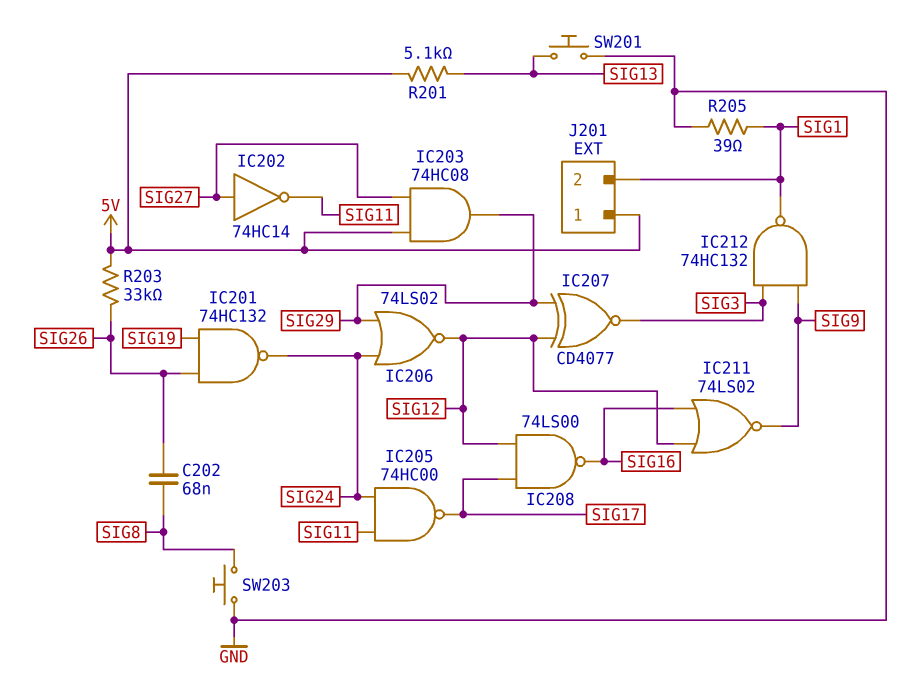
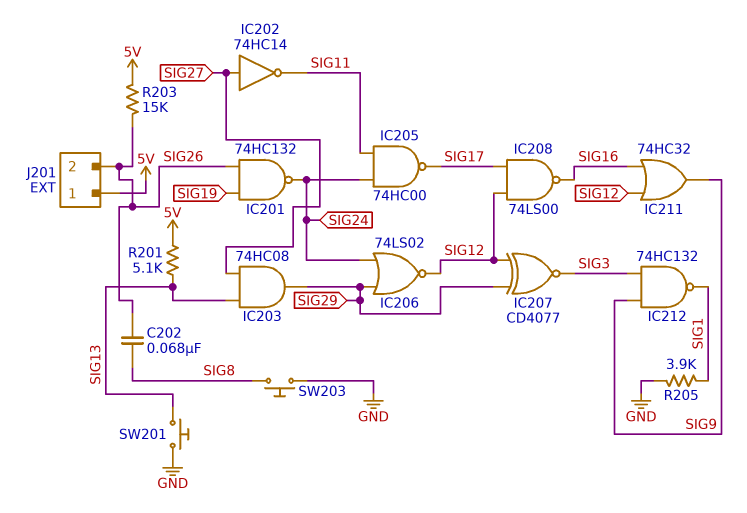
IC203: AND 74HC08 (in 5V, in SIG27, out SIG29) -> AND 74HC08 (in SIG13, in SIG27, out SIG29)
IC211: NOR 74LS02 (in SIG12, in SIG16, out SIG9) -> OR 74HC32 (in SIG12, in SIG16, out SIG9)
J201 pin 2: SIG1 -> SIG26
R203: 33k (5V, SIG26) -> 15k (5V, SIG26)
R205: 39 (GND, SIG1) -> 3.9k (GND, SIG1)

